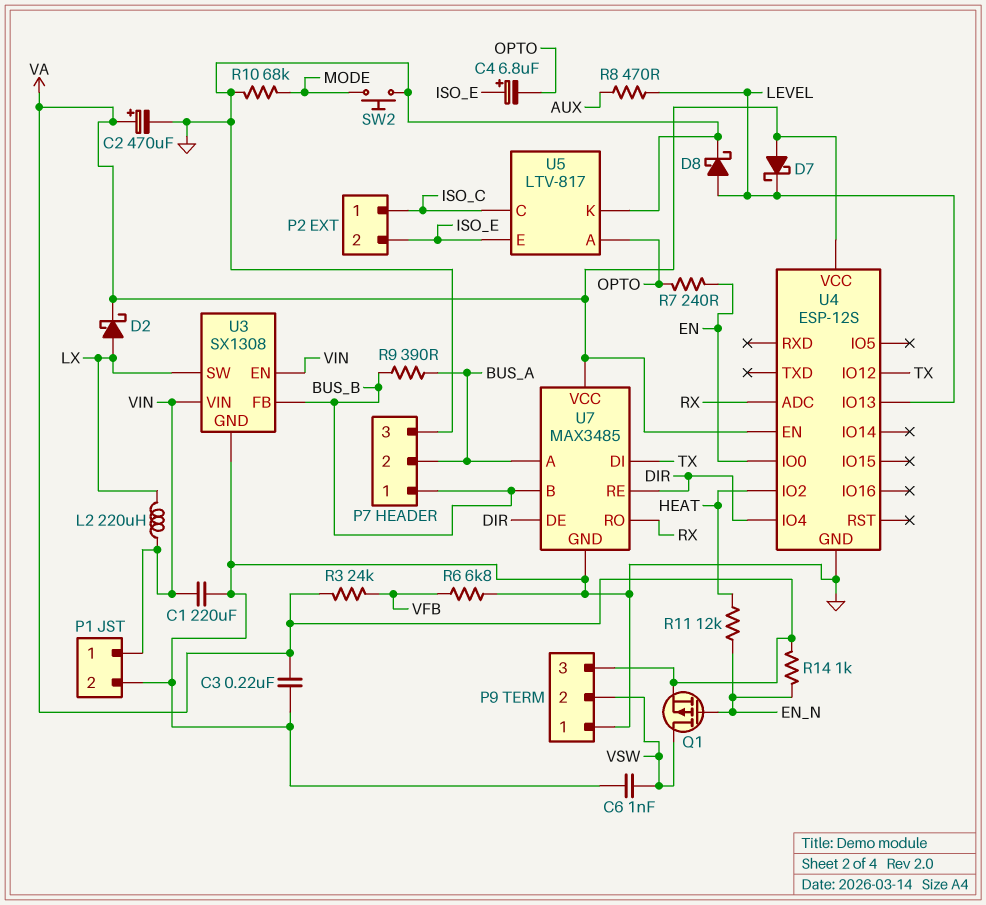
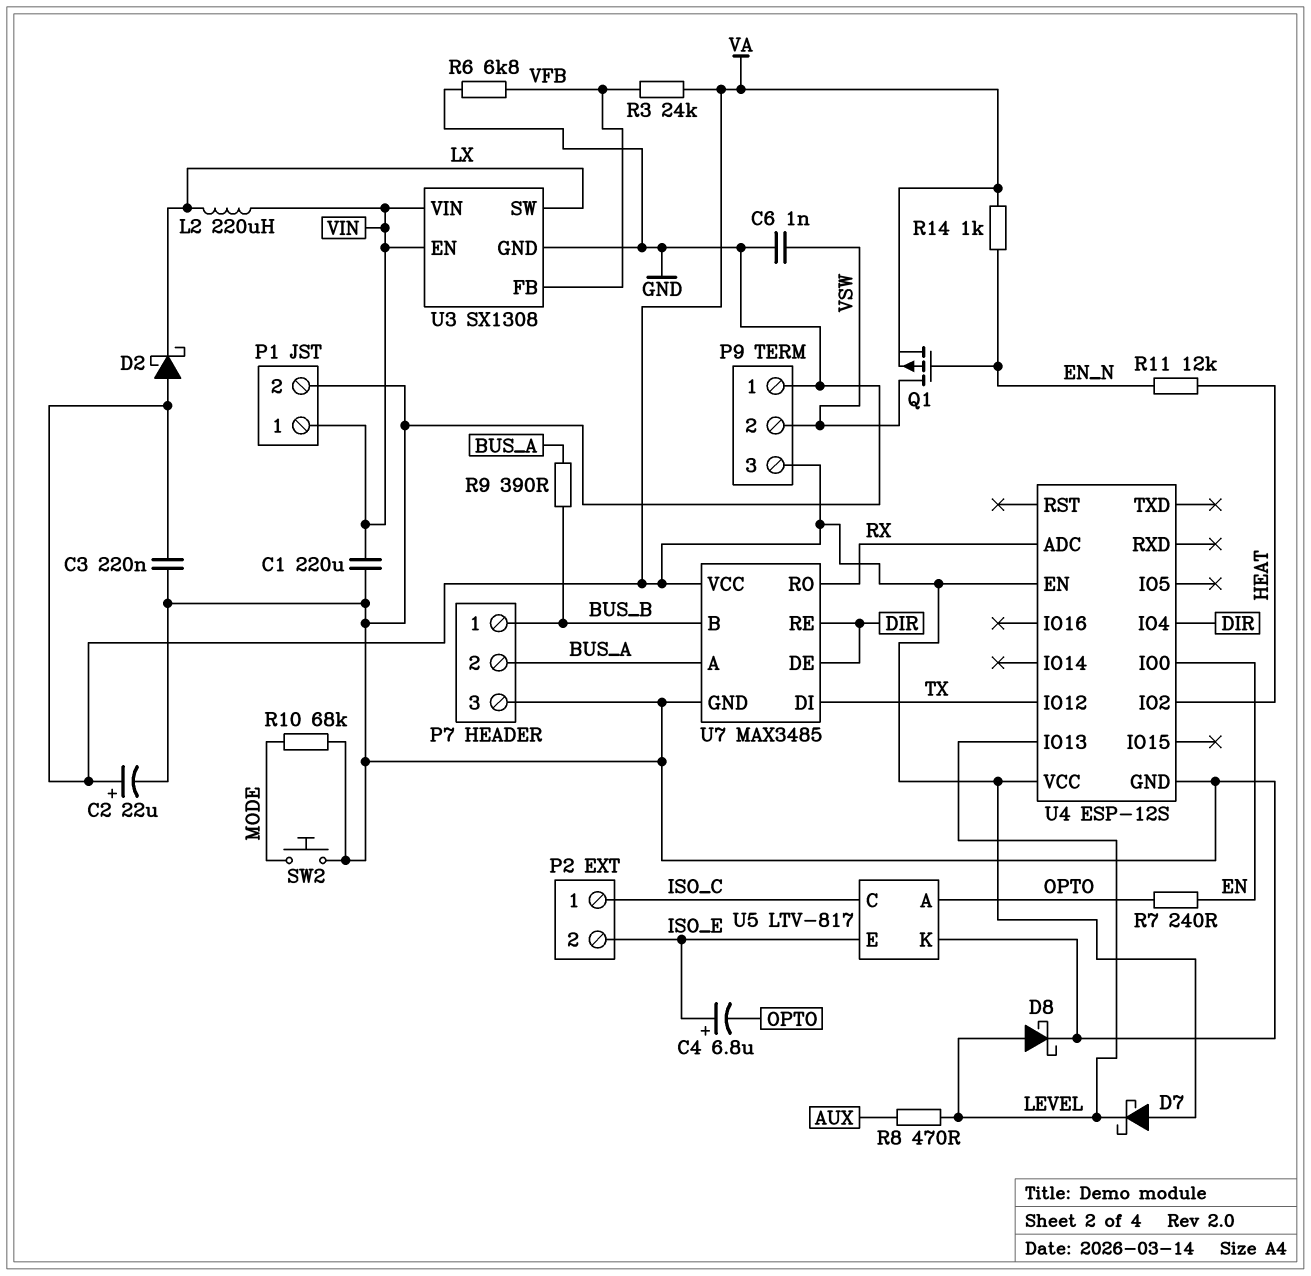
C2: 470uF (plus VA, minus GND) -> 22uF (plus VA, minus GND)
D2: schottky (A LX, K VA) -> schottky (A VA, K LX)
U3 pin FB: BUS_B -> VFB

